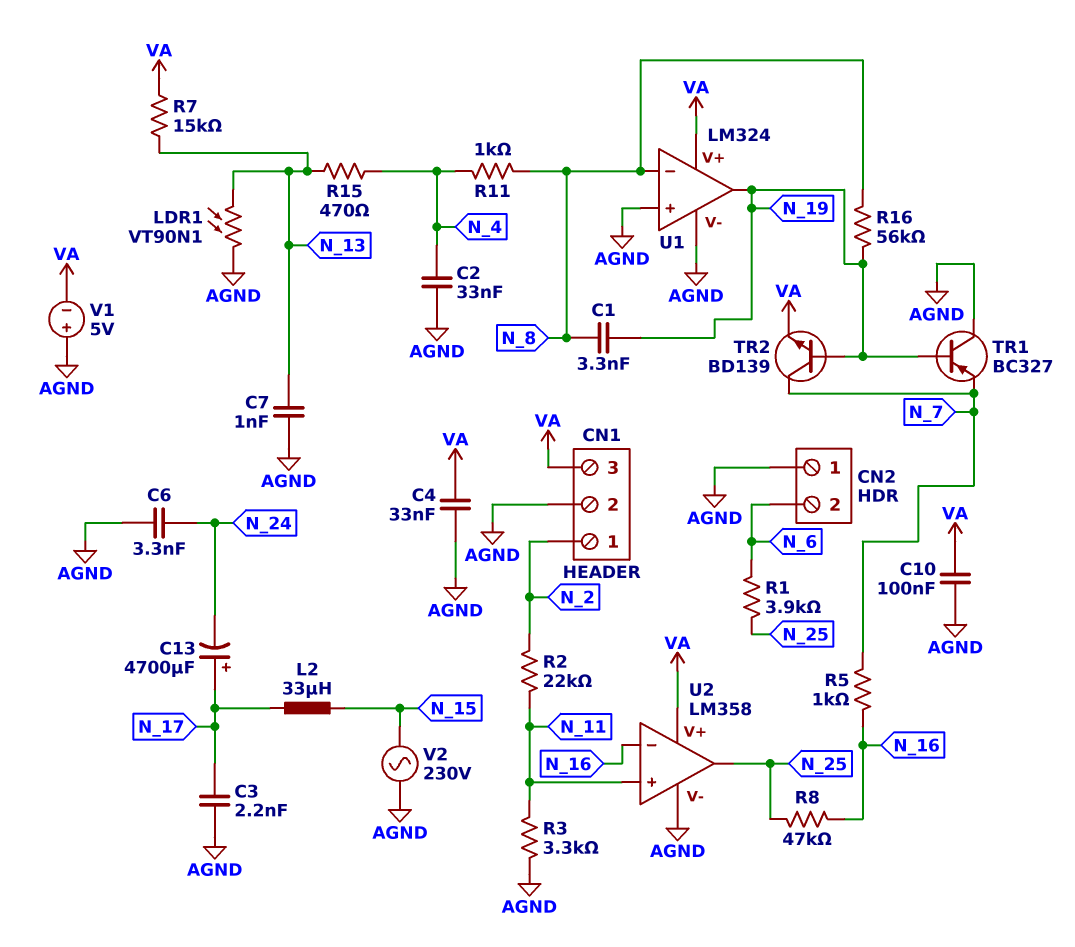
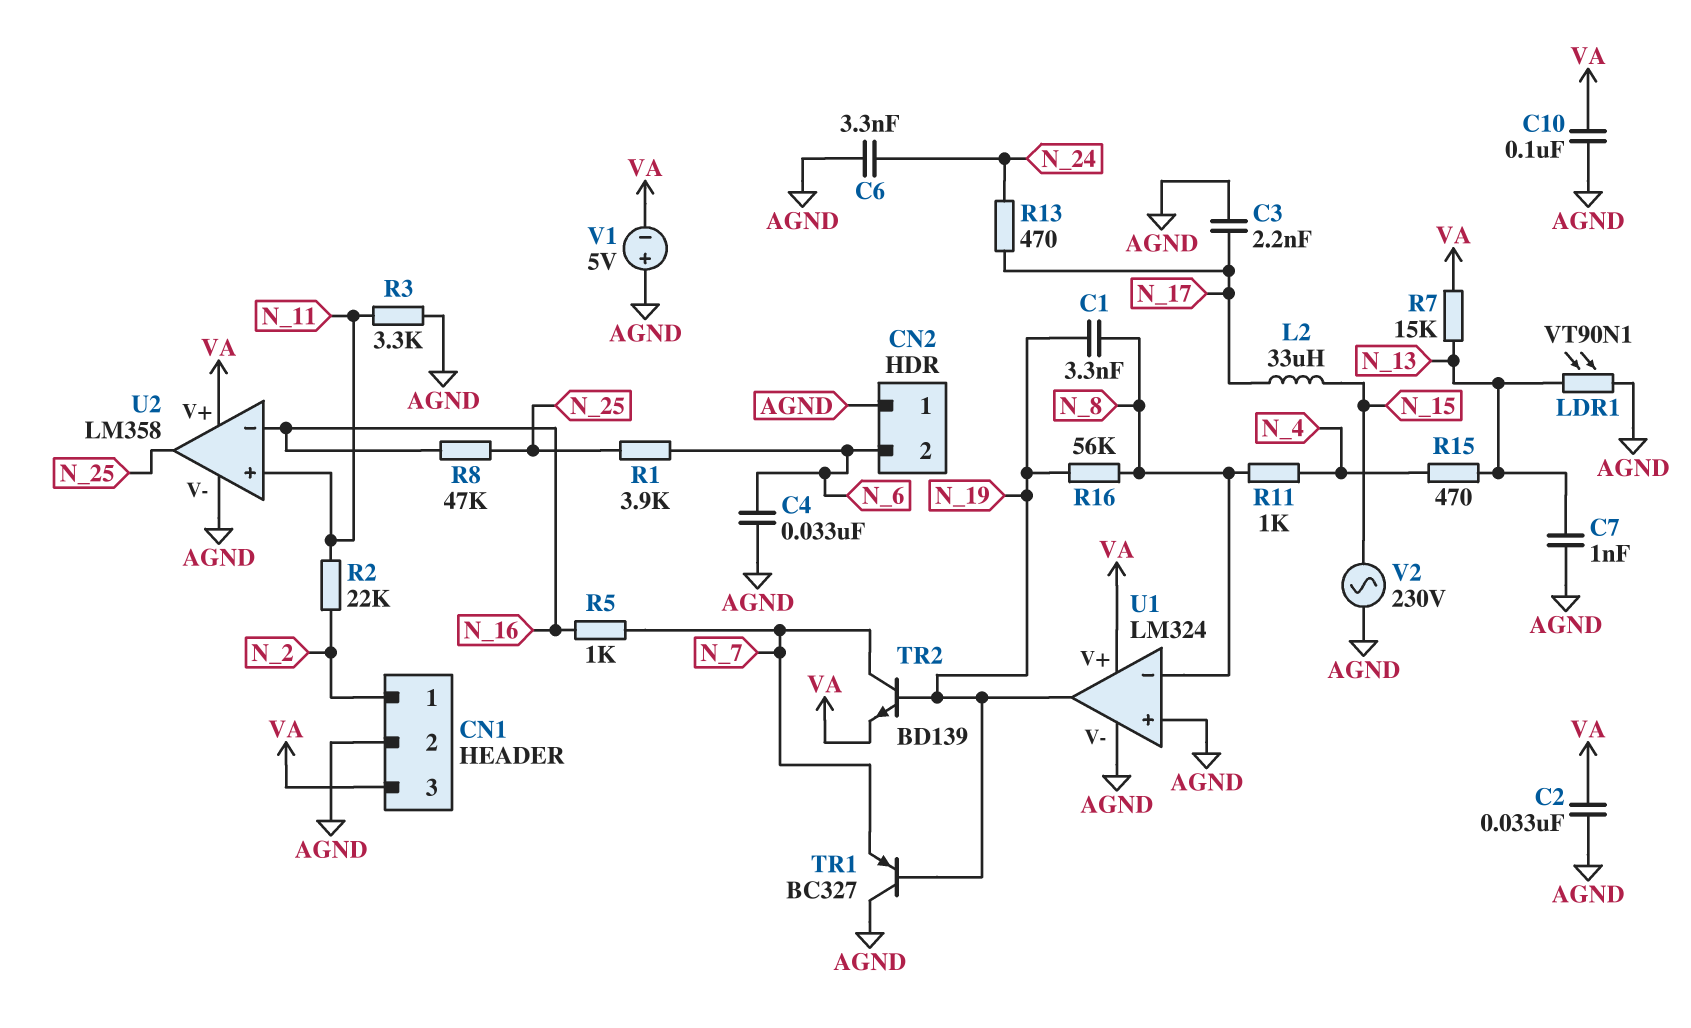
C2: 33nF (AGND, N_4) -> 33nF (AGND, VA)
C4: 33nF (AGND, VA) -> 33nF (AGND, N_6)
C13: 4700uF (plus N_17, minus N_24) -> none
R13: none -> 470 (N_17, N_24)

